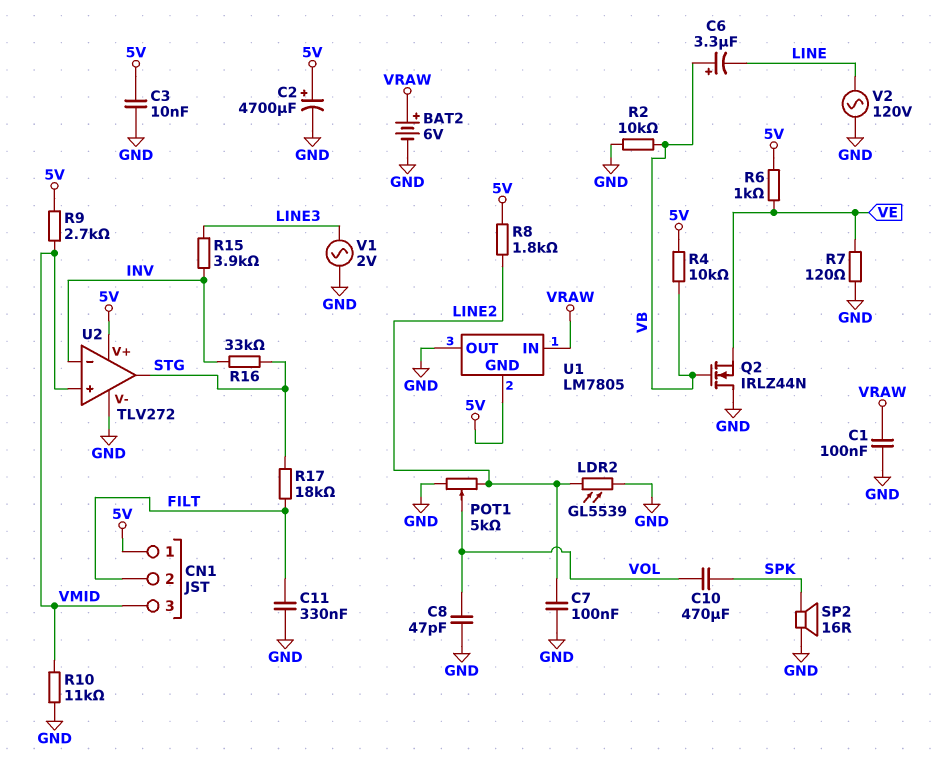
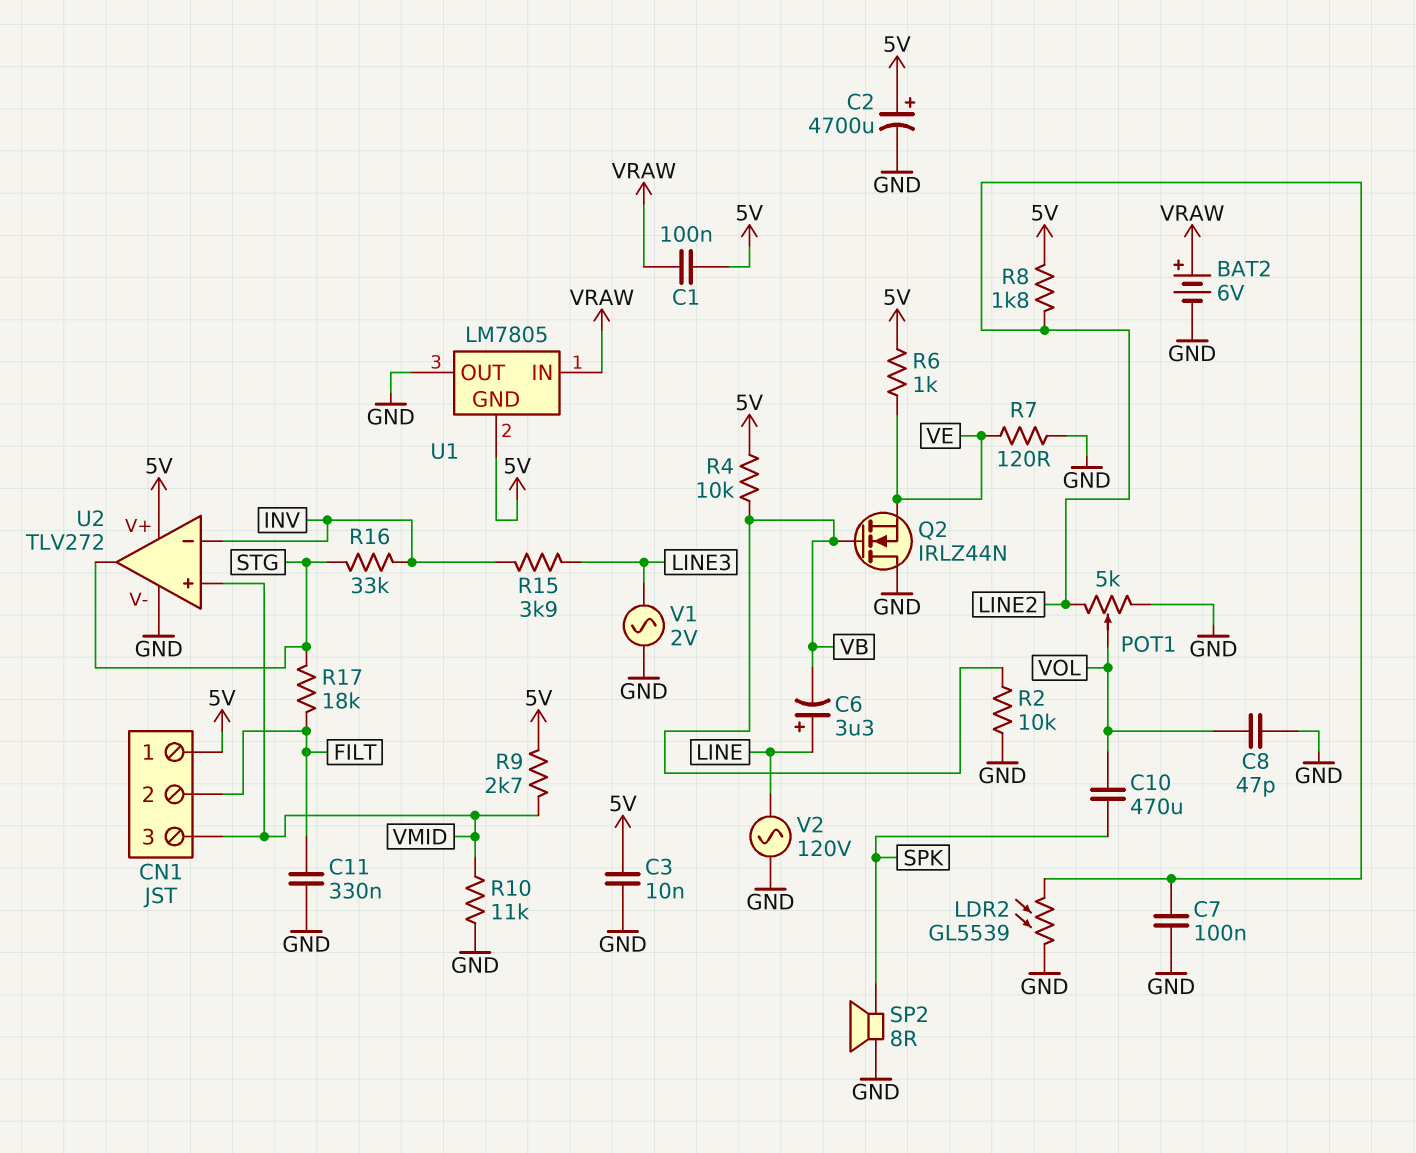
C1: 100nF (GND, VRAW) -> 100nF (5V, VRAW)
C6: 3.3uF (plus VB, minus LINE) -> 3.3uF (plus LINE, minus VB)
SP2: speaker 16R (GND, SPK) -> speaker 8R (GND, SPK)

